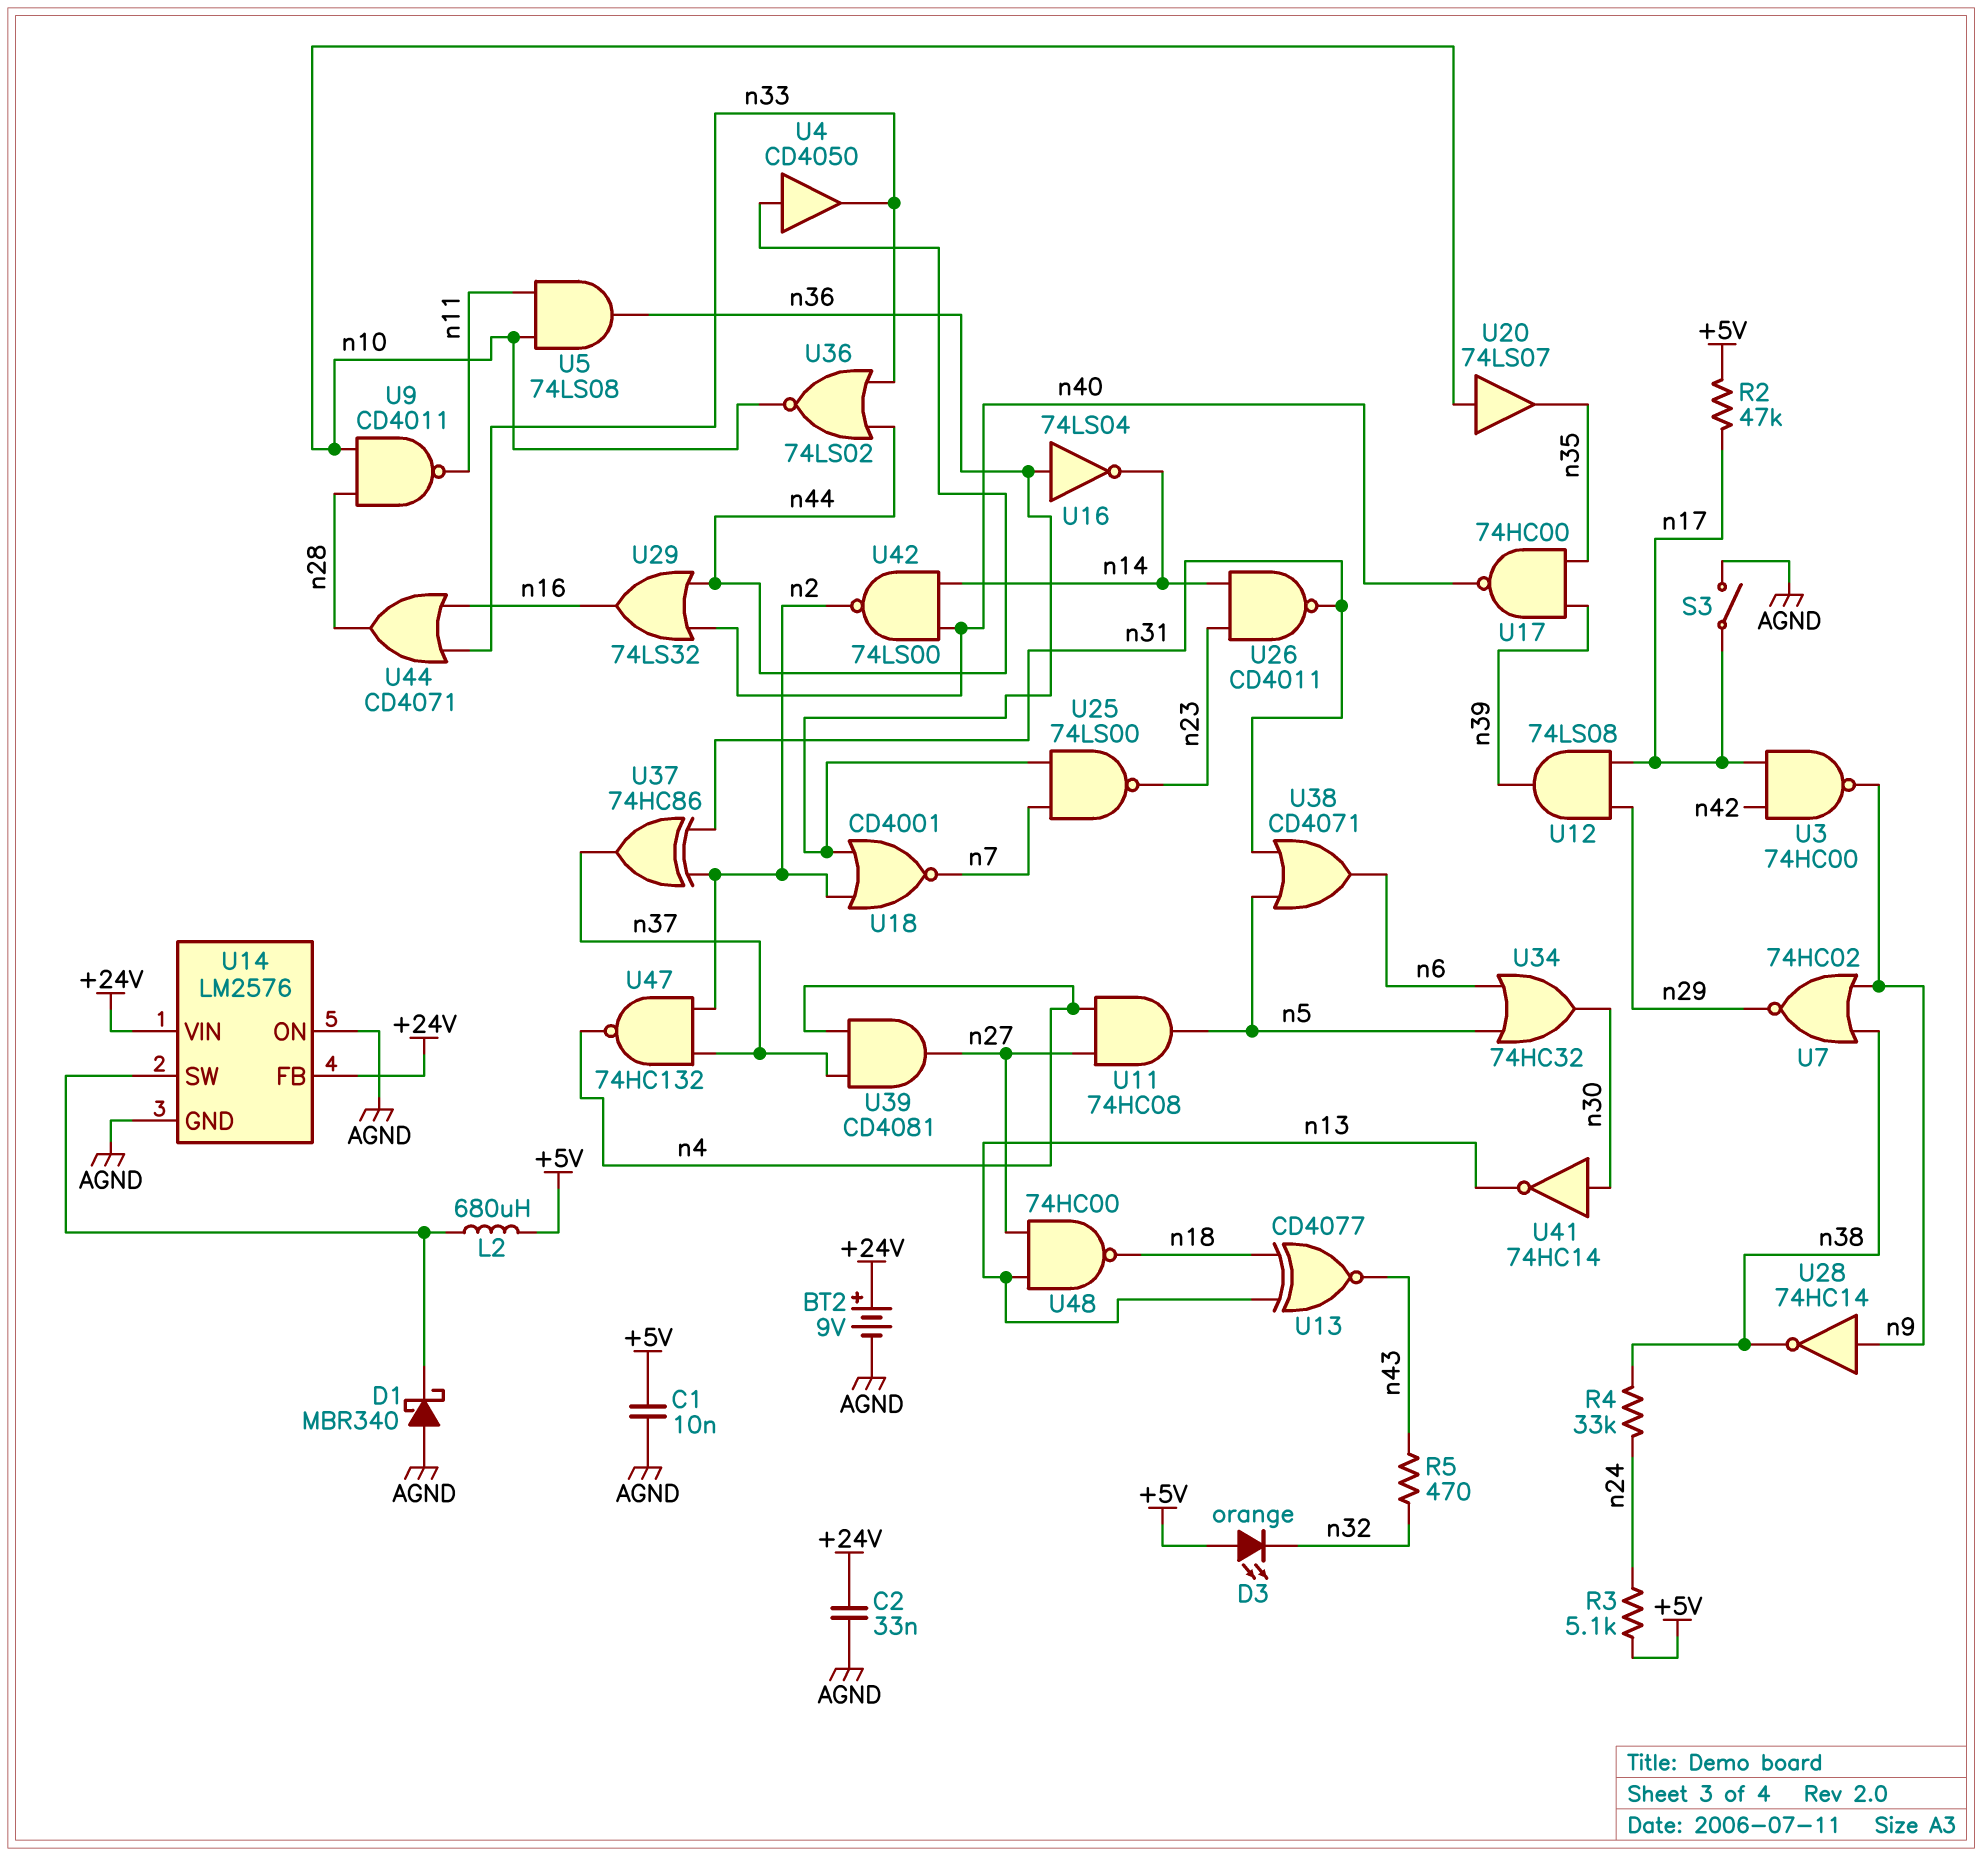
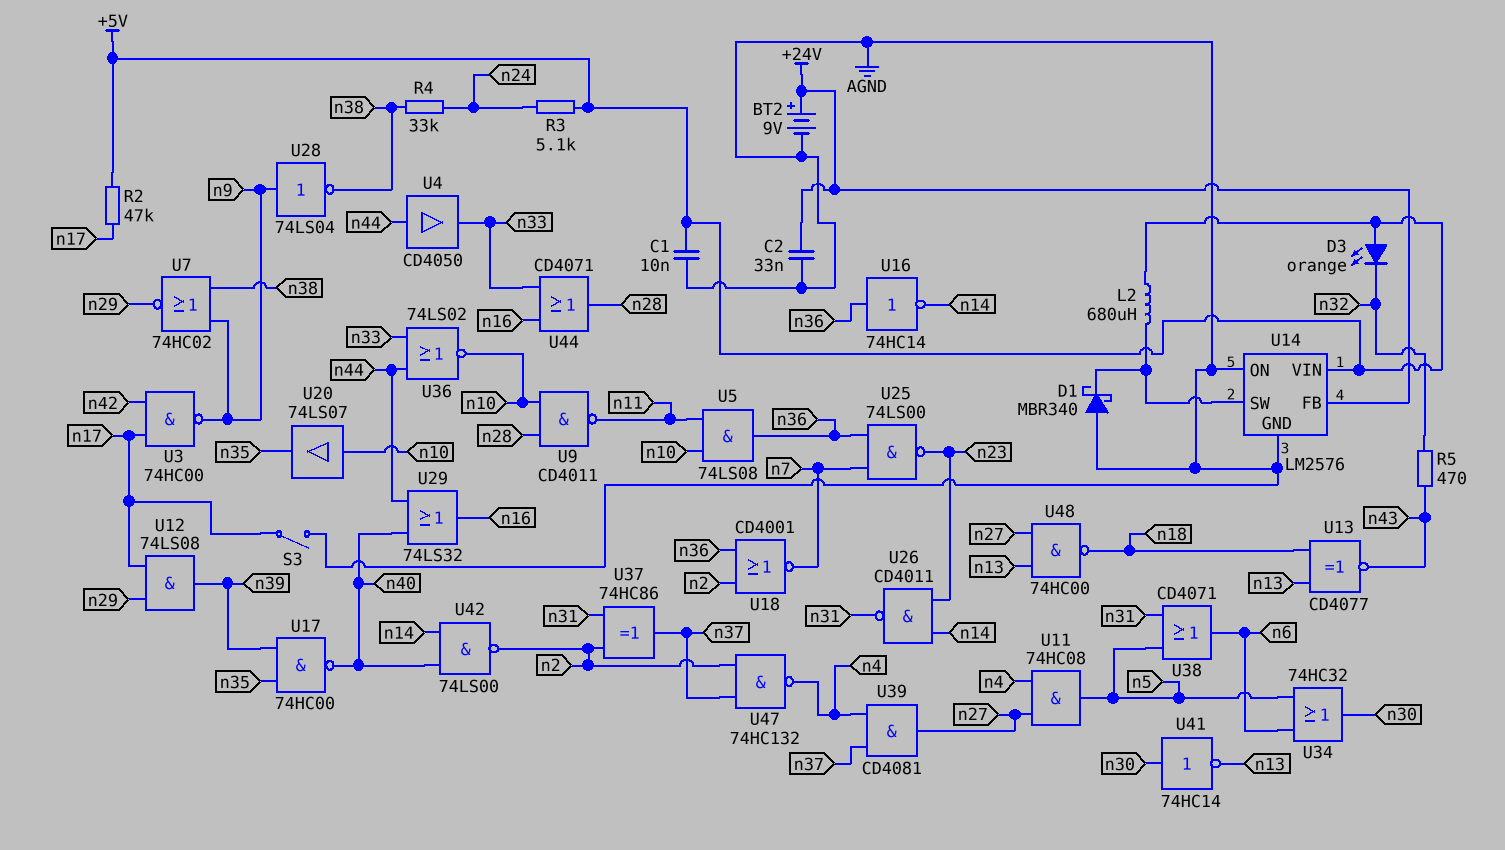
U14 pin VIN: +24V -> +5V
U16: NOT 74LS04 (in n36, out n14) -> NOT 74HC14 (in n36, out n14)
U28: NOT 74HC14 (in n9, out n38) -> NOT 74LS04 (in n9, out n38)

